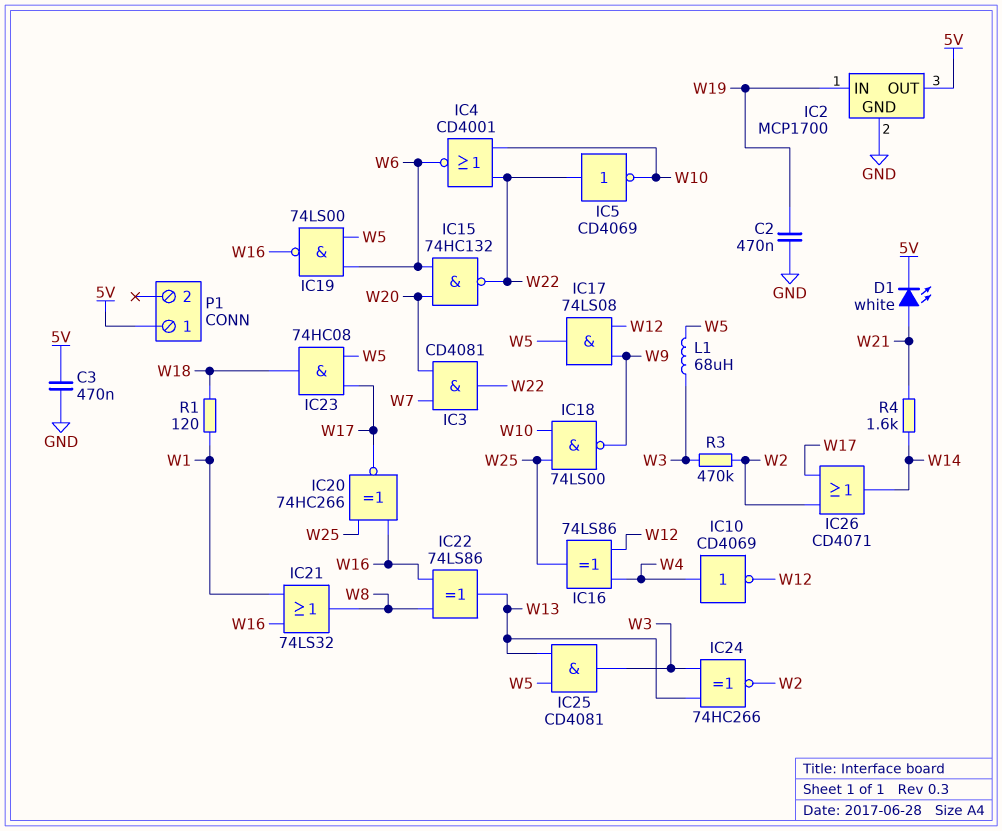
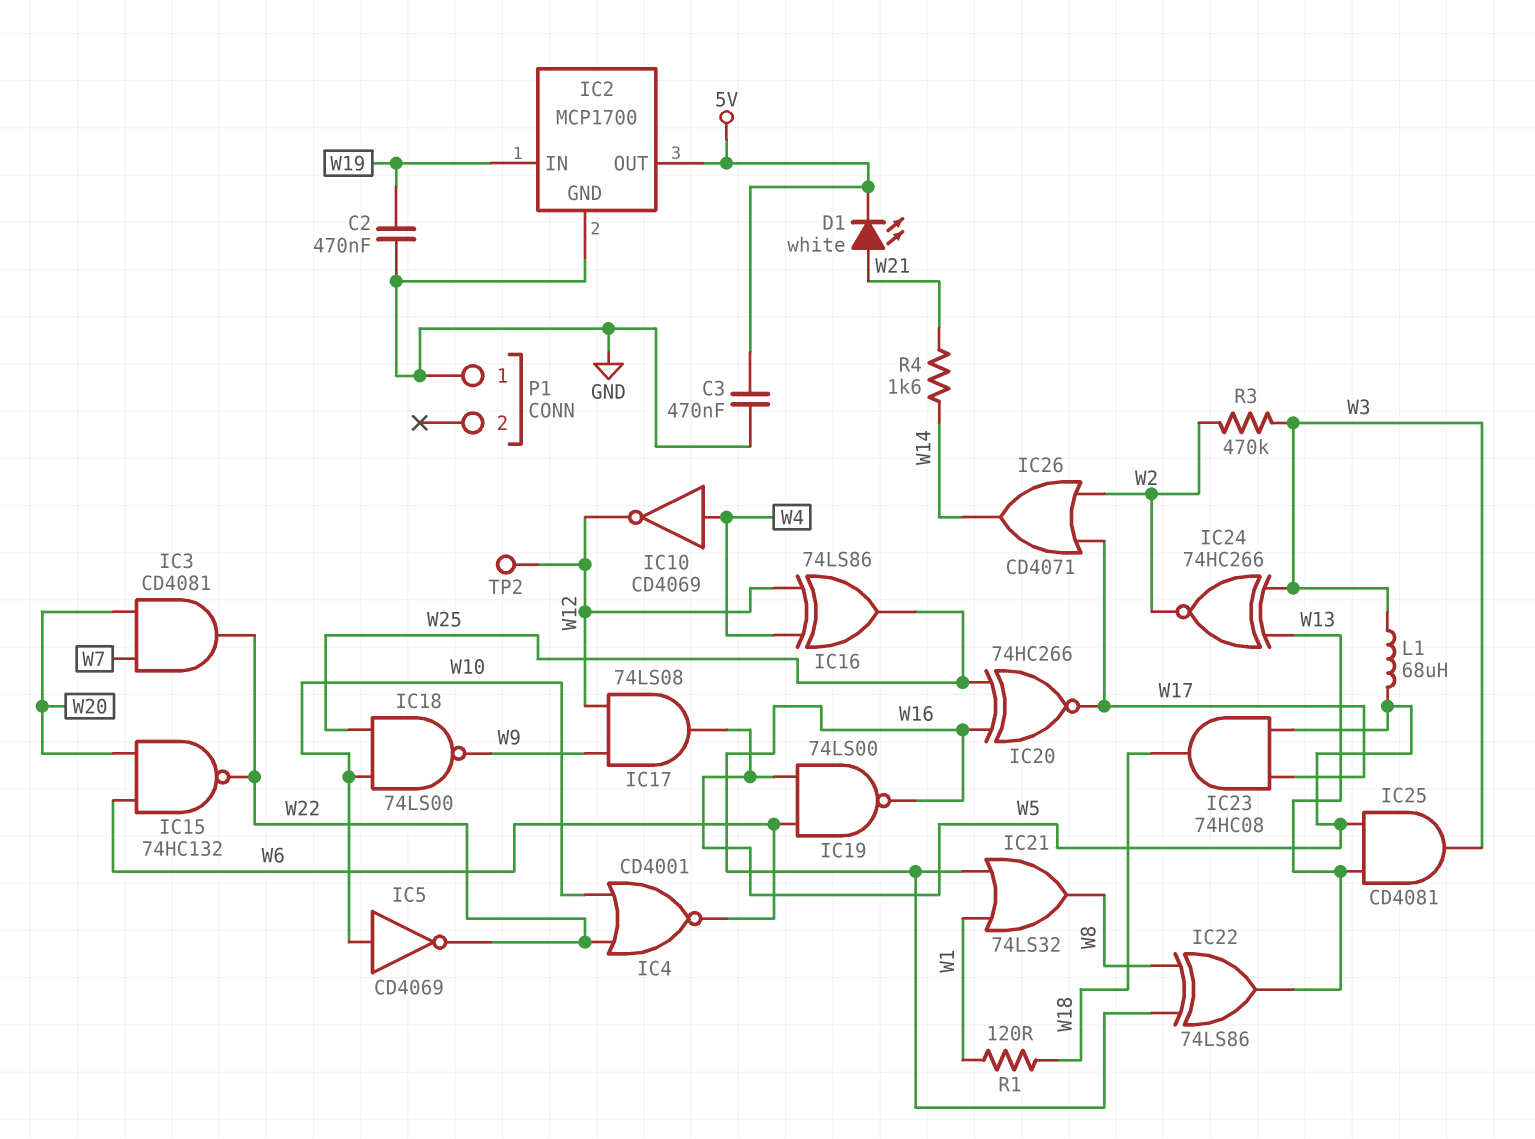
IC5: NOT CD4069 (in W22, out W10) -> NOT CD4069 (in W10, out W22)
P1 pin 1: 5V -> GND
TP2: none -> test point (W12)

